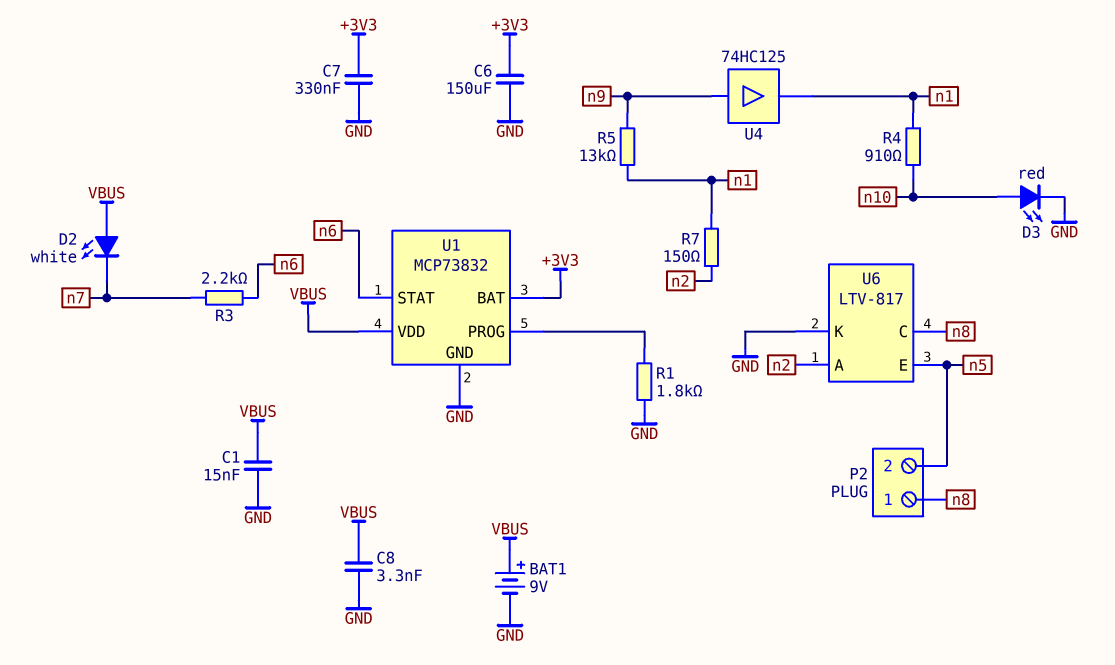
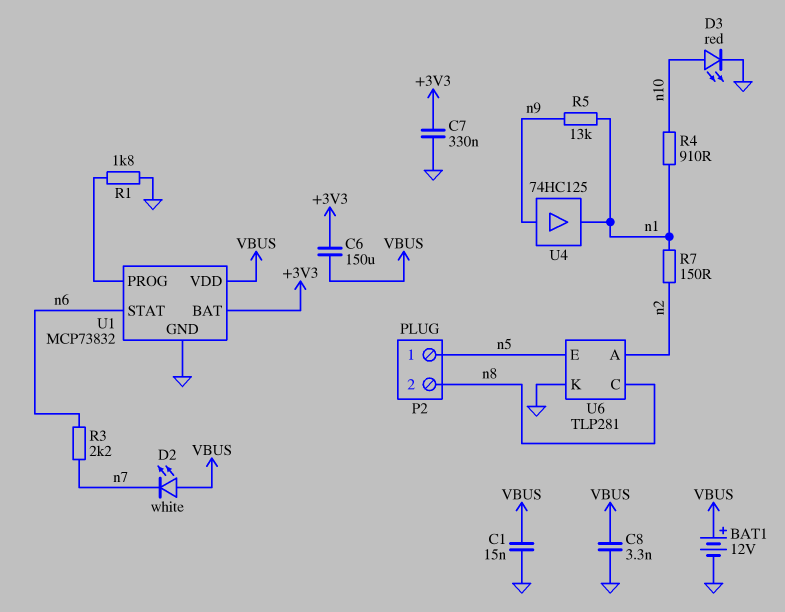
BAT1: 9V (plus VBUS, minus GND) -> 12V (plus VBUS, minus GND)
C6: 150uF (+3V3, GND) -> 150uF (+3V3, VBUS)
P2 pin 1: n8 -> n5
P2 pin 2: n5 -> n8
U6: LTV-817 -> TLP281

